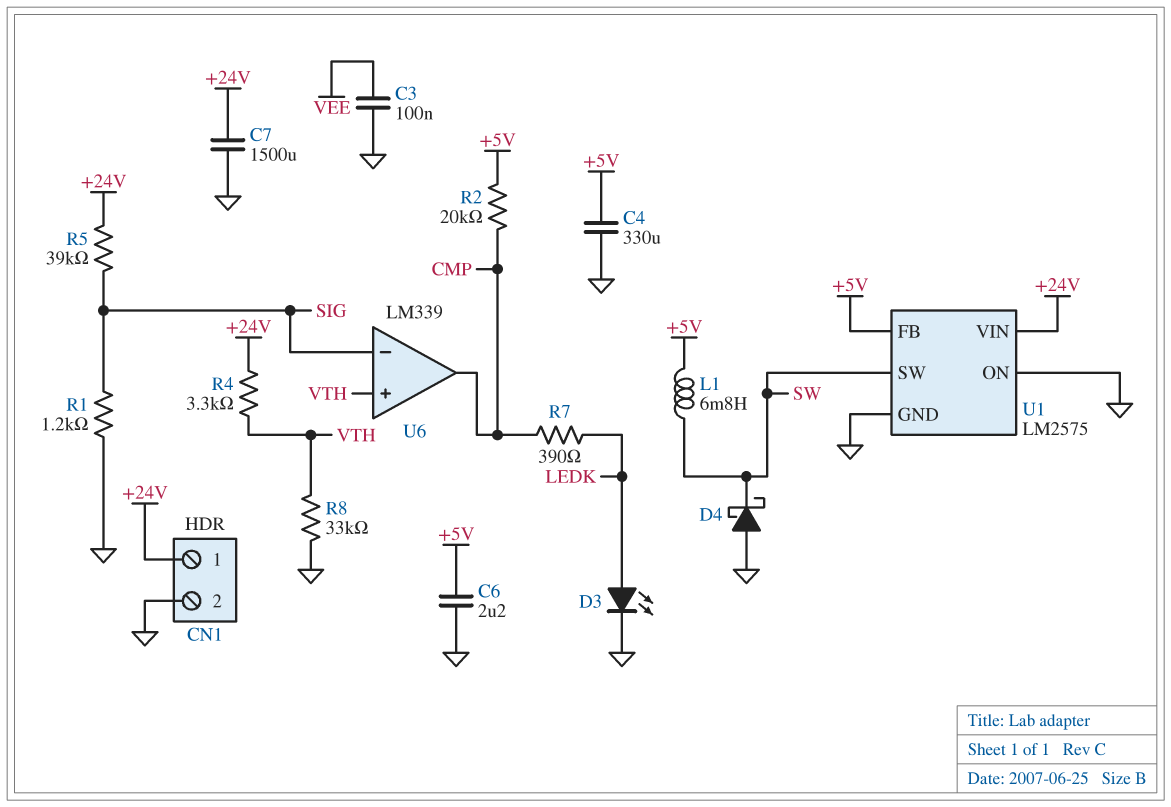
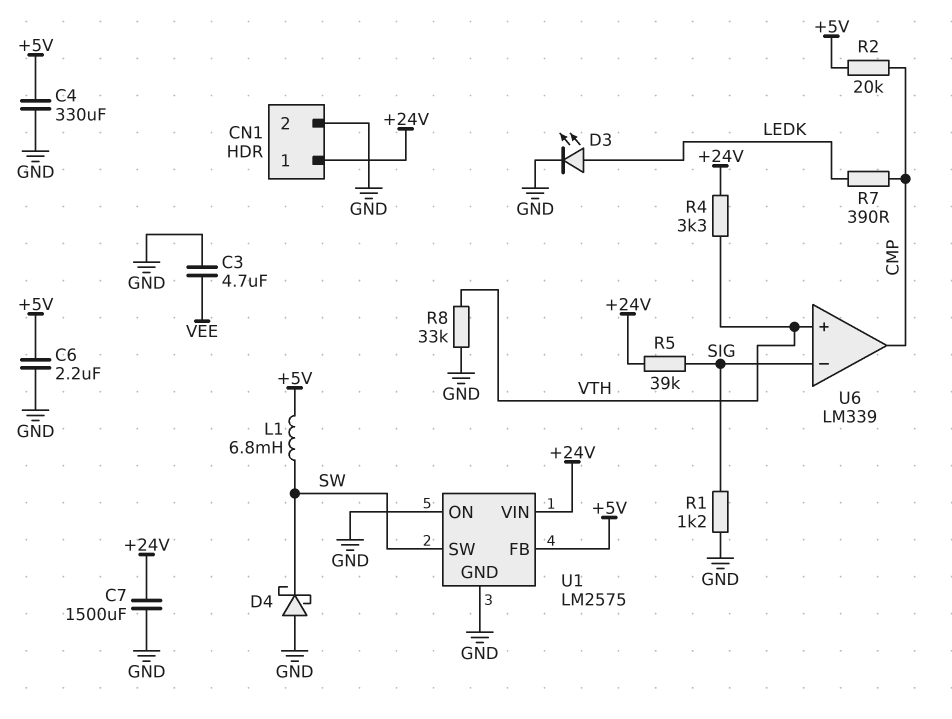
C3: 100nF (GND, VEE) -> 4.7uF (GND, VEE)

